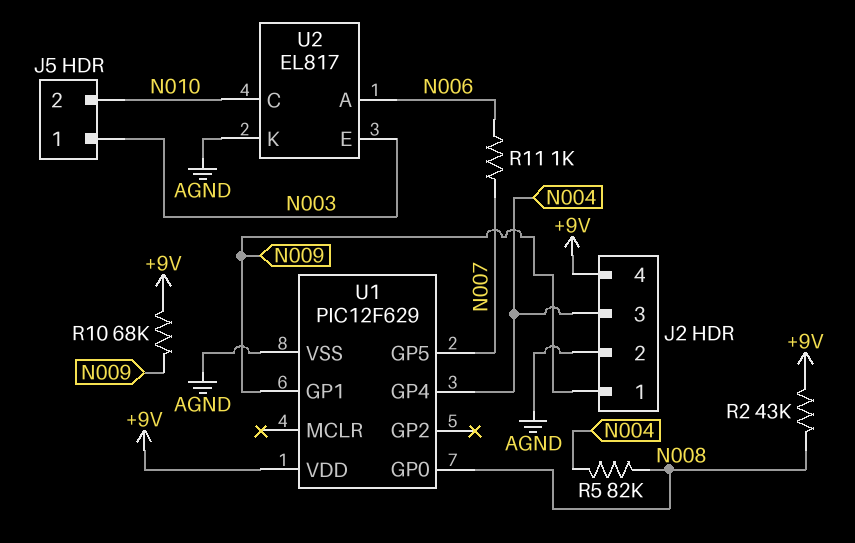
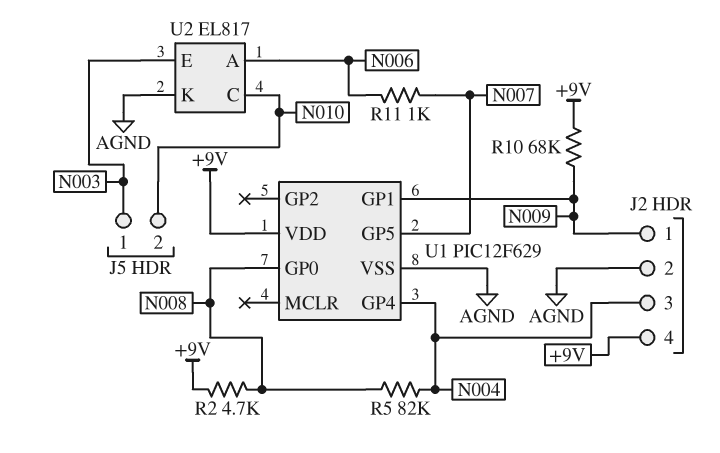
R2: 43k (+9V, N008) -> 4.7k (+9V, N008)

